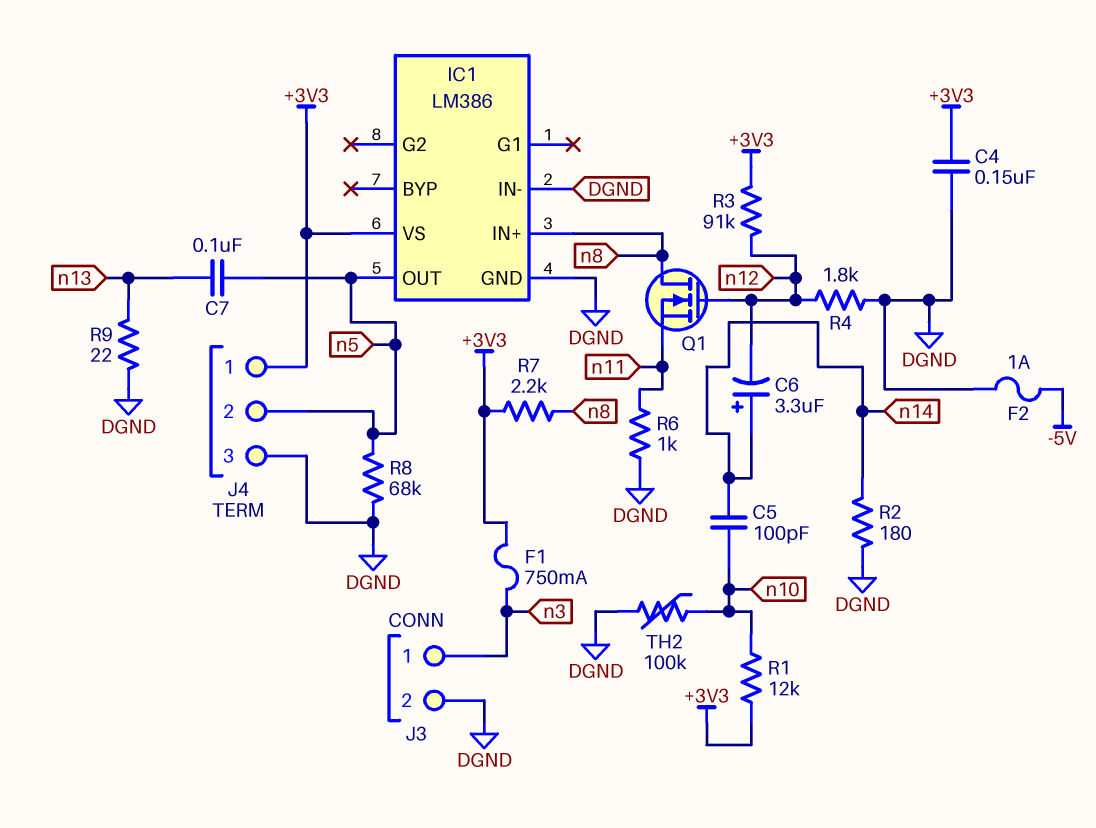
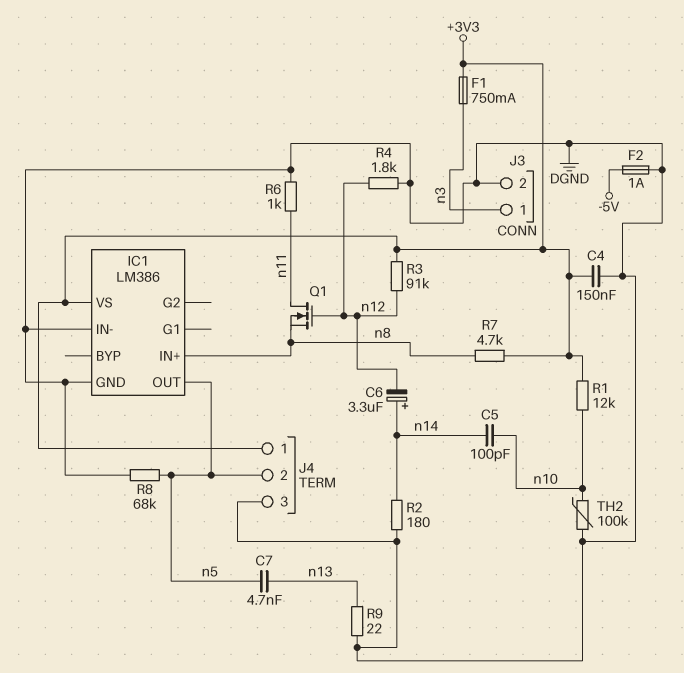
C7: 100nF (n5, n13) -> 4.7nF (n5, n13)
Q1: NMOS (G n12, D n8, S n11) -> NMOS (G n12, D n11, S n8)
R7: 2.2k (+3V3, n8) -> 4.7k (+3V3, n8)

